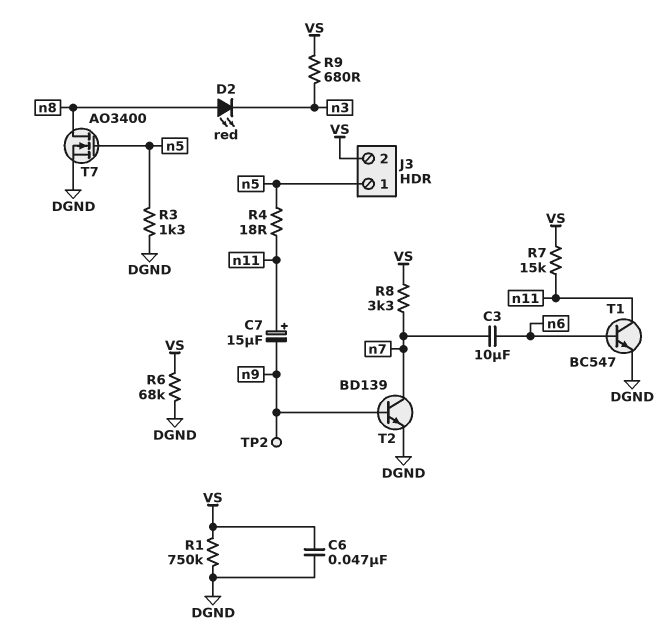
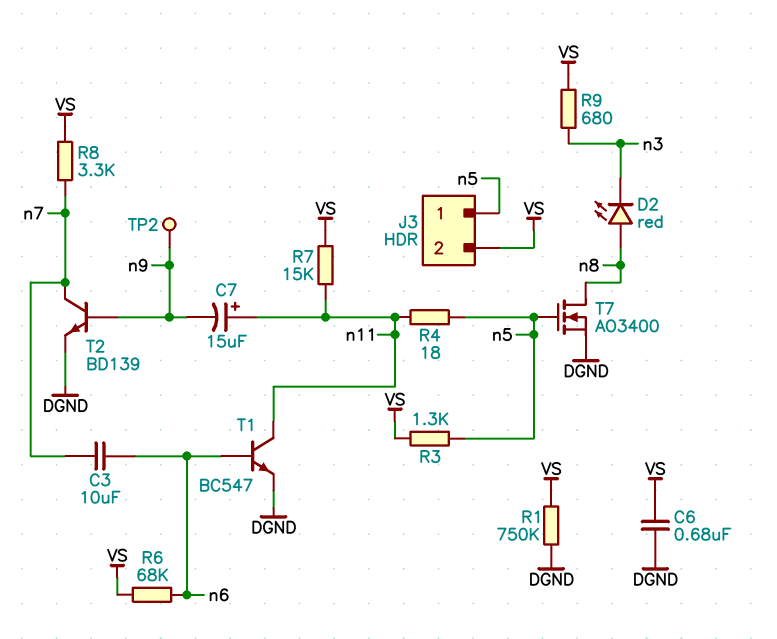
C6: 47nF (DGND, VS) -> 680nF (DGND, VS)
R3: 1.3k (DGND, n5) -> 1.3k (VS, n5)
R6: 68k (DGND, VS) -> 68k (VS, n6)

